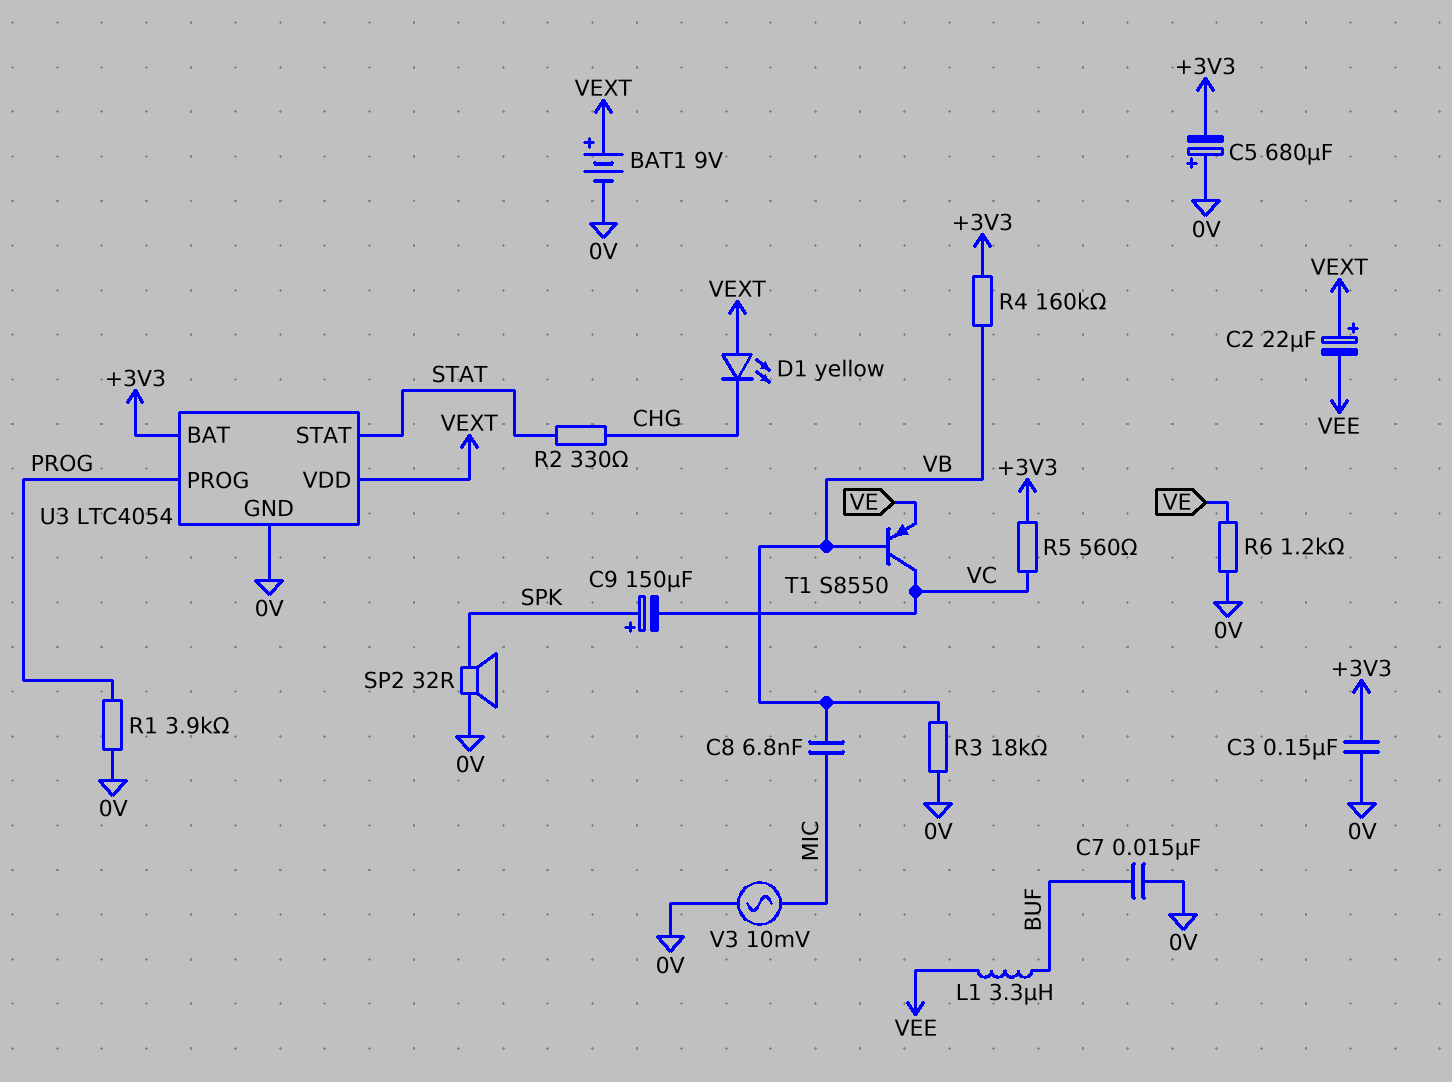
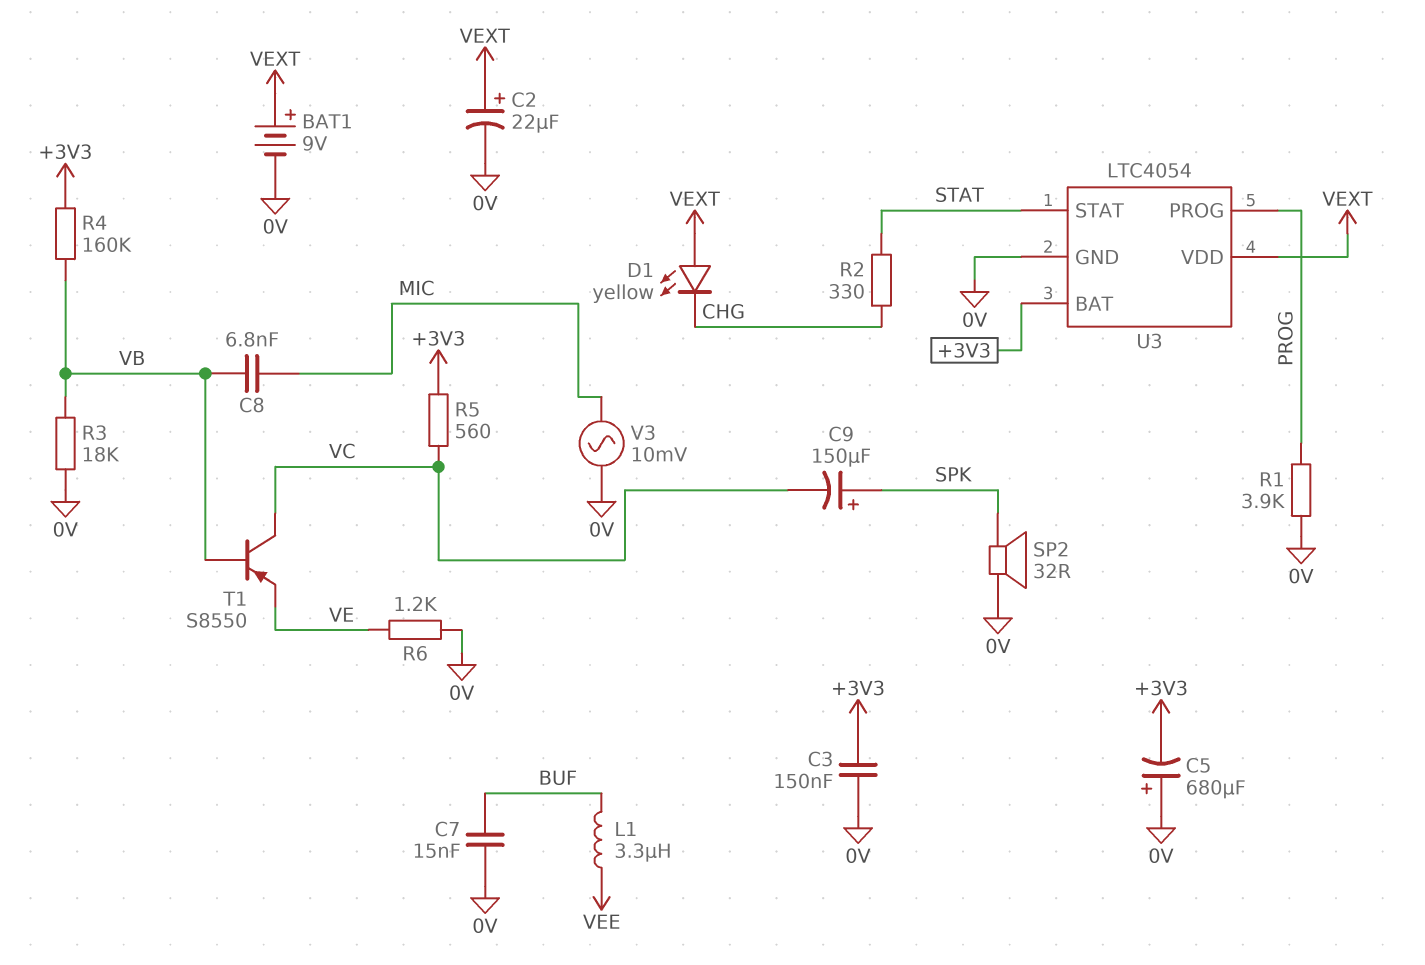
C2: 22uF (plus VEXT, minus VEE) -> 22uF (plus VEXT, minus 0V)

